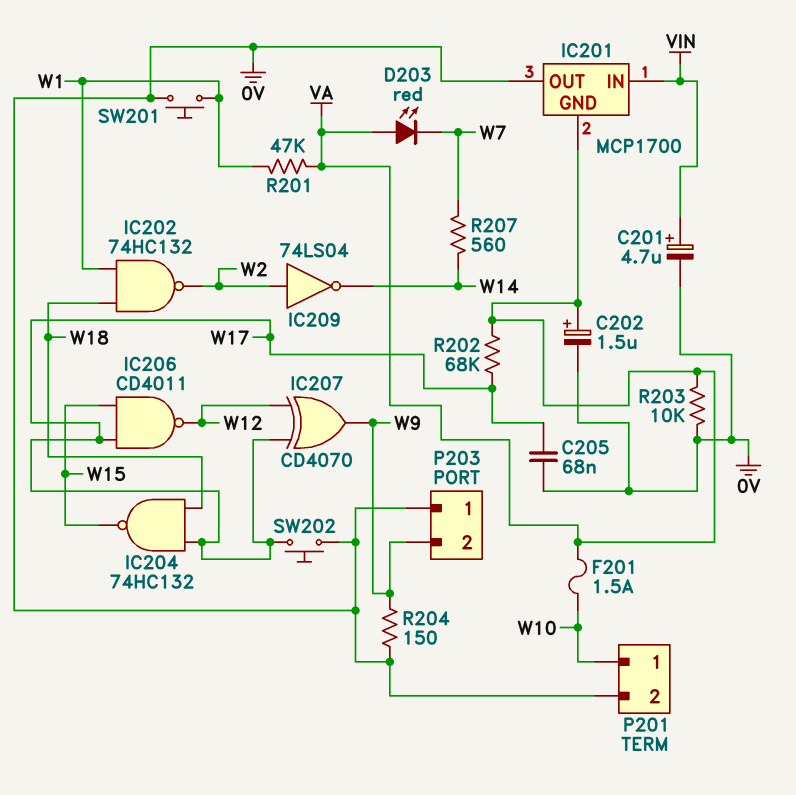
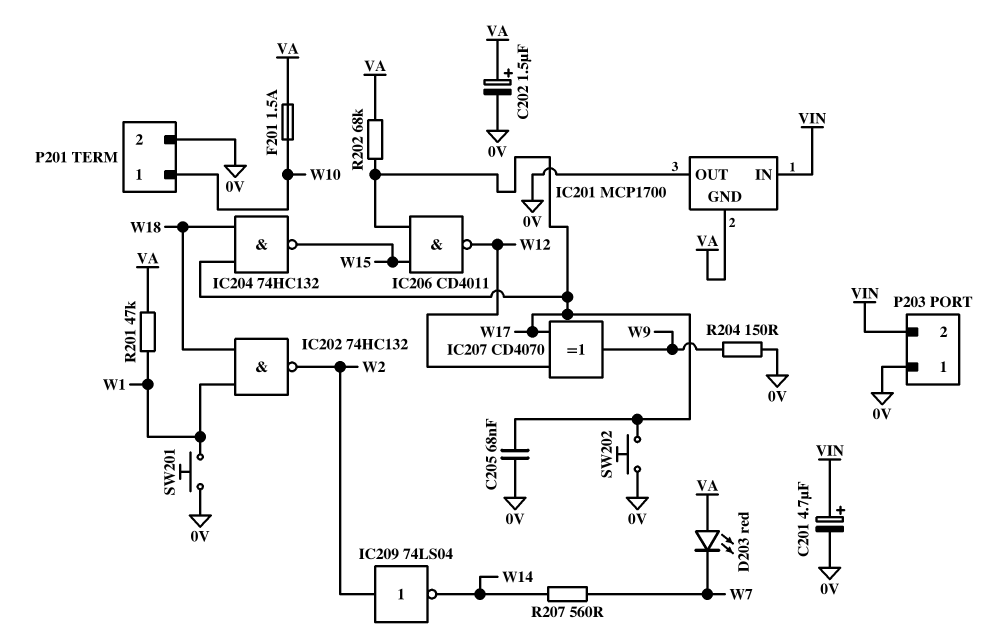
P203 pin 2: W9 -> VIN
R203: 10k (0V, VA) -> none

